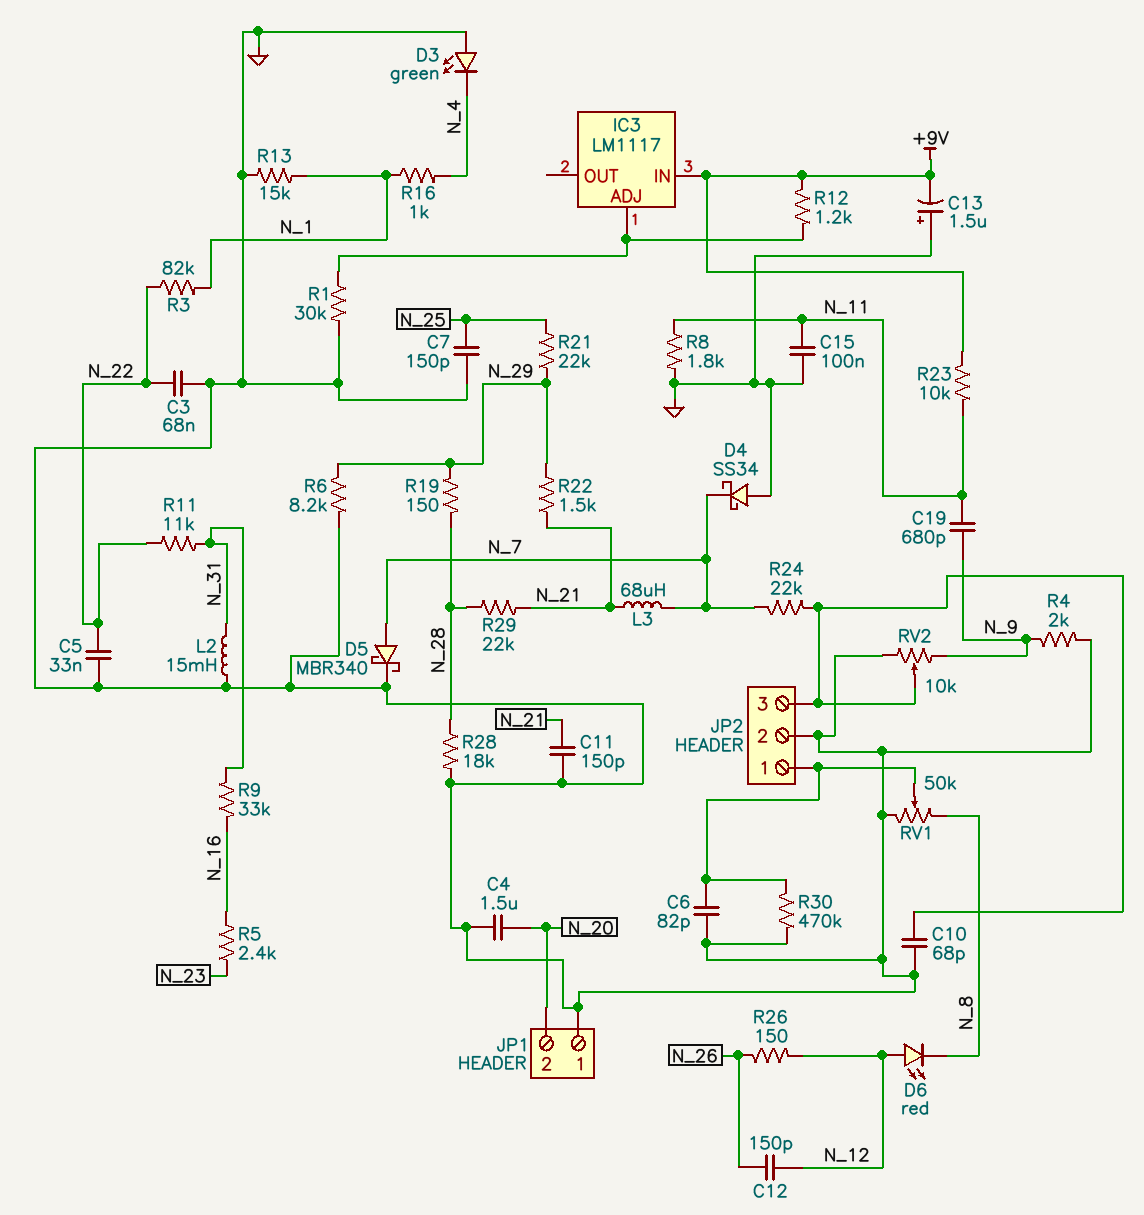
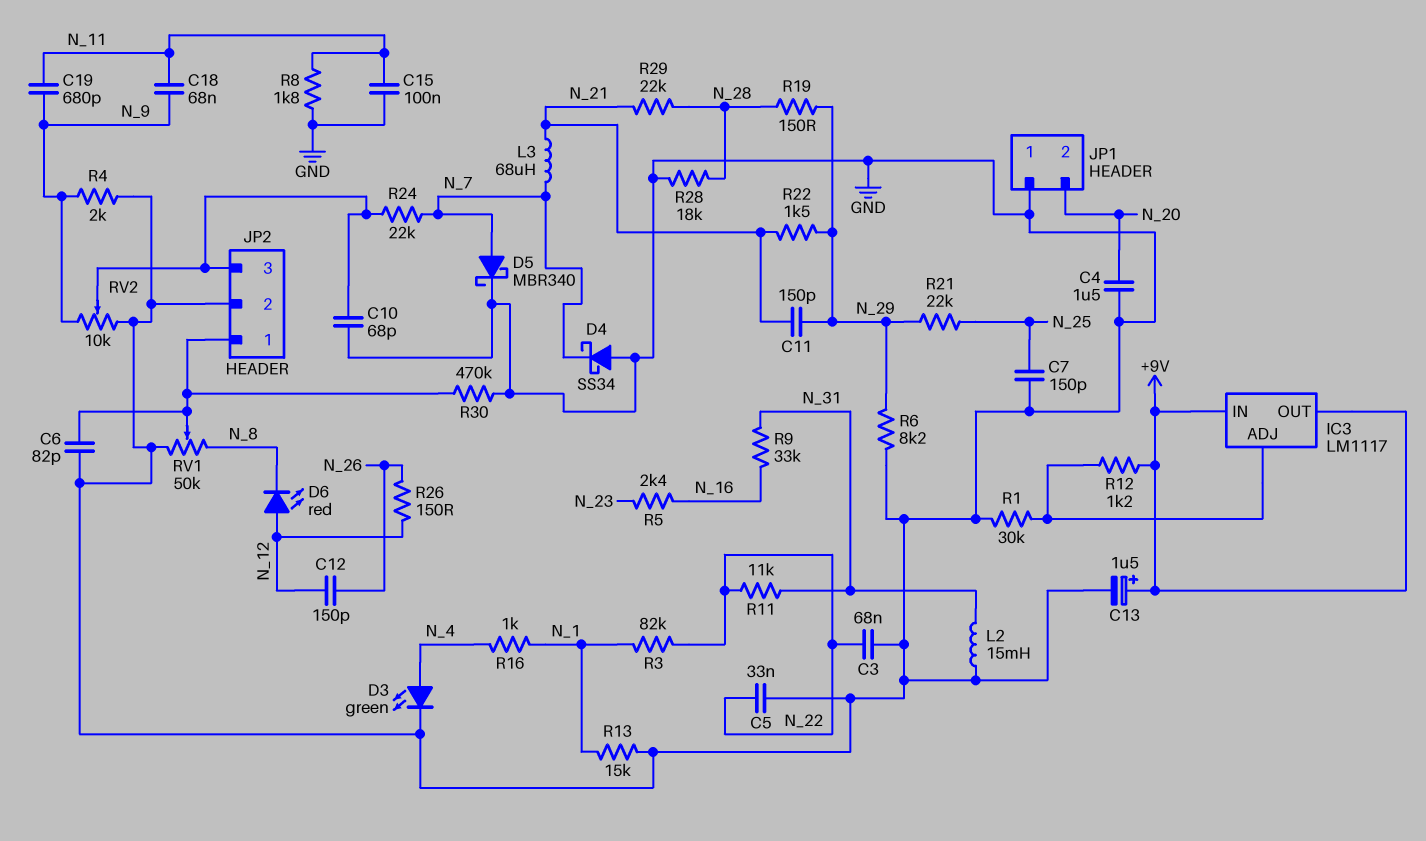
C11: 150pF (GND, N_21) -> 150pF (N_21, N_29)
C13: 1.5uF (plus GND, minus +9V) -> 1.5uF (plus +9V, minus GND)
C18: none -> 68nF (N_9, N_11)
D3: LED green (A GND, K N_4) -> LED green (A N_4, K GND)
IC3 pin OUT: none -> +9V
R23: 10k (+9V, N_11) -> none

